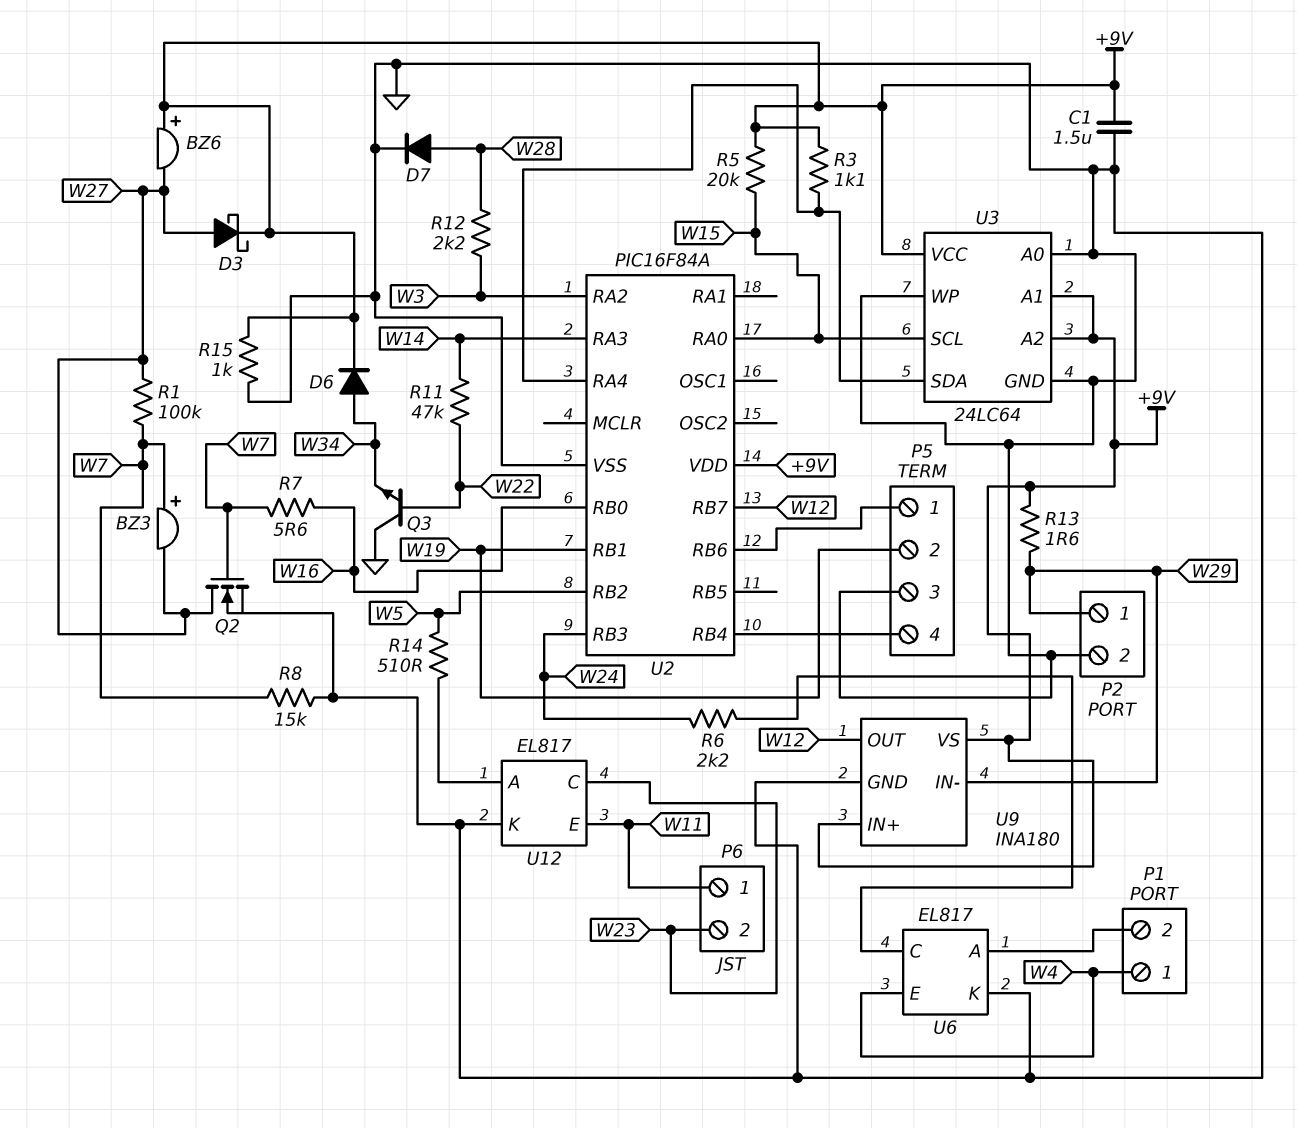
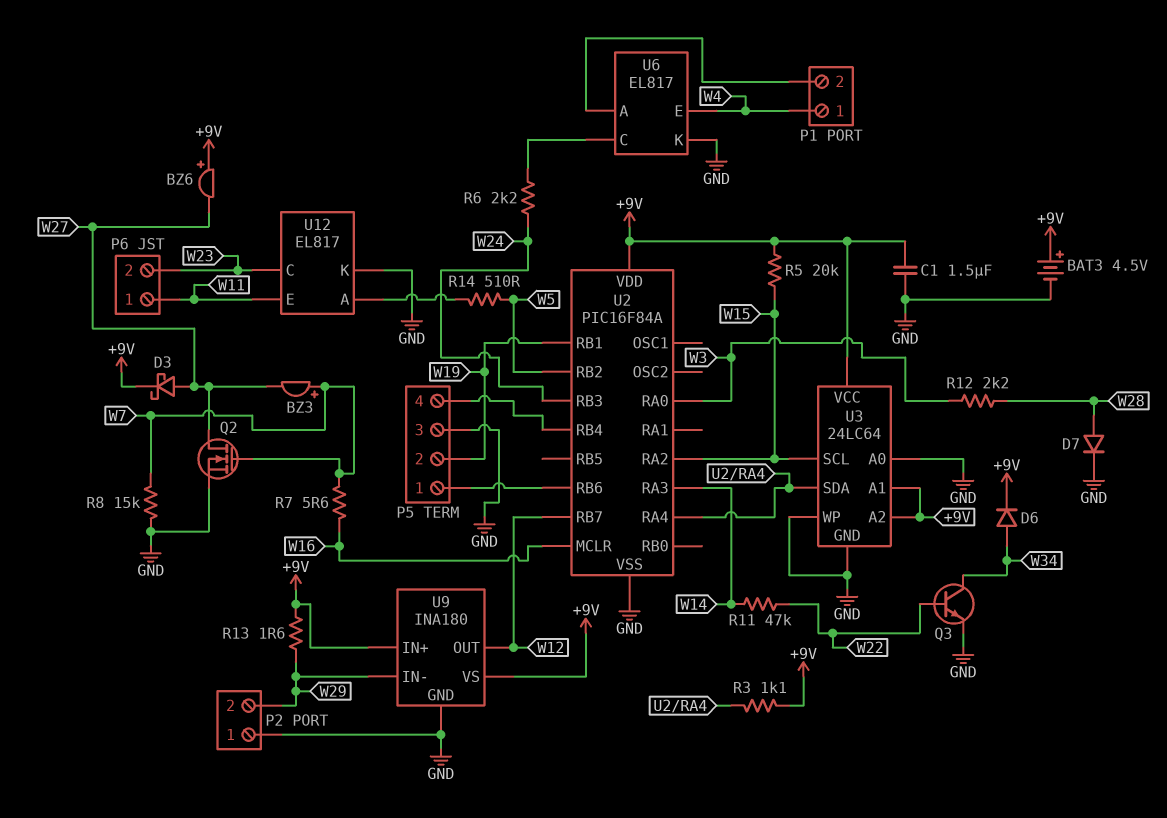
BAT3: none -> 4.5V (plus +9V, minus GND)
P2 pin 1: W29 -> GND
P2 pin 2: GND -> W29
Q3: NPN (B W22, C GND, E W34) -> NPN (B W22, C W34, E GND)
R1: 100k (W7, W27) -> none
R15: 1k (+9V, GND) -> none
U2 pin MCLR: none -> W16
U2 pin RA0: W15 -> W3
U2 pin RA2: W3 -> W15
U2 pin RB0: W16 -> none

